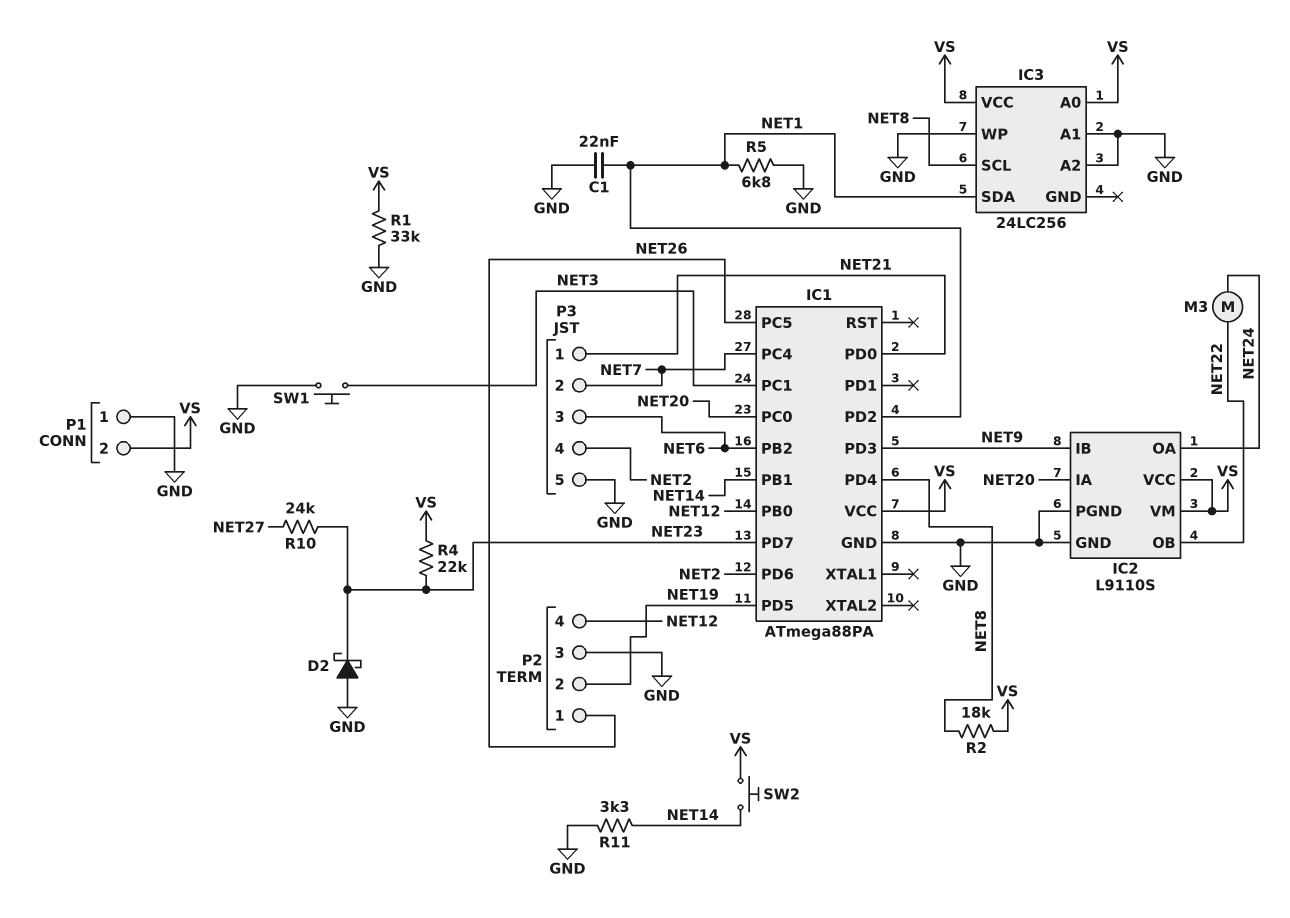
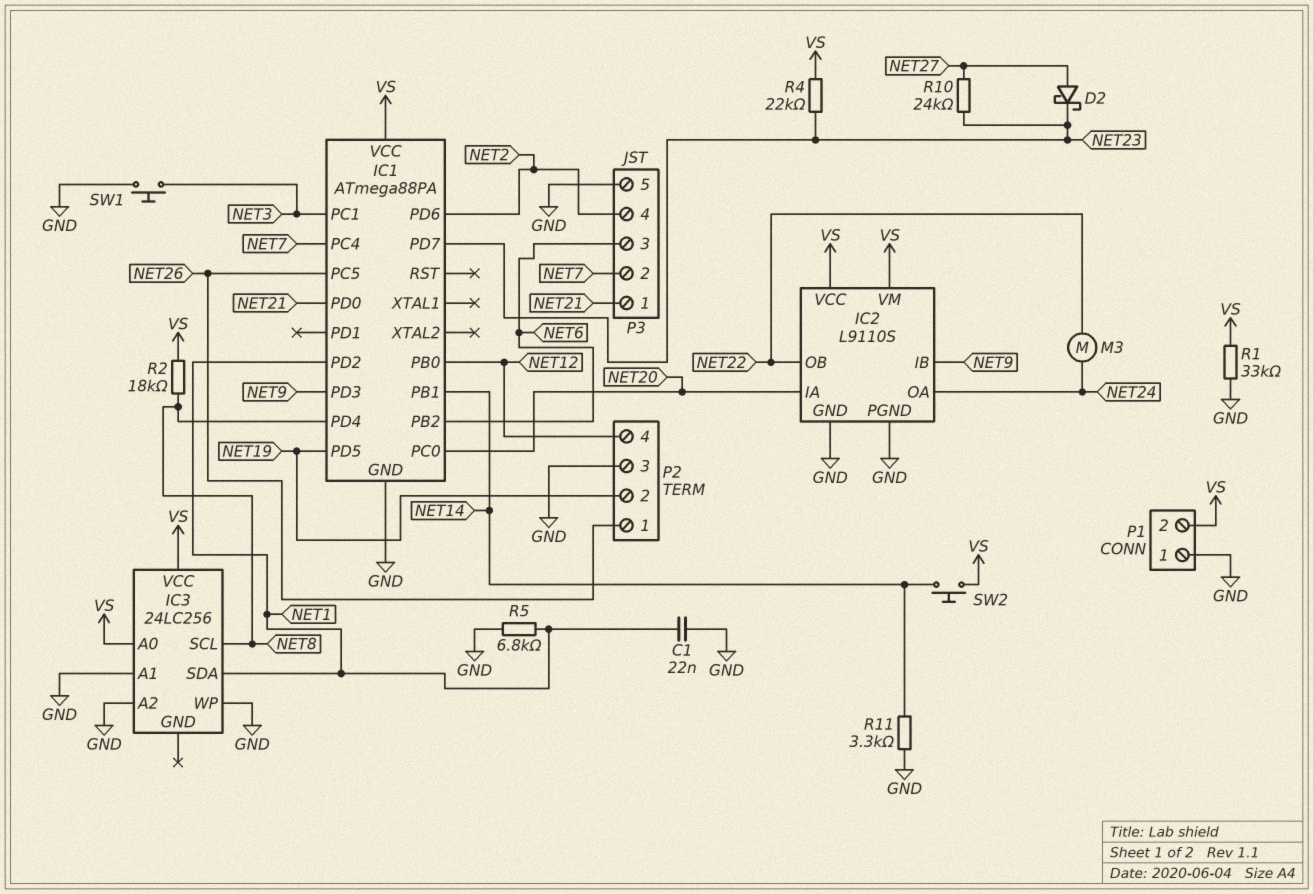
D2: schottky (A GND, K NET23) -> schottky (A NET27, K NET23)

